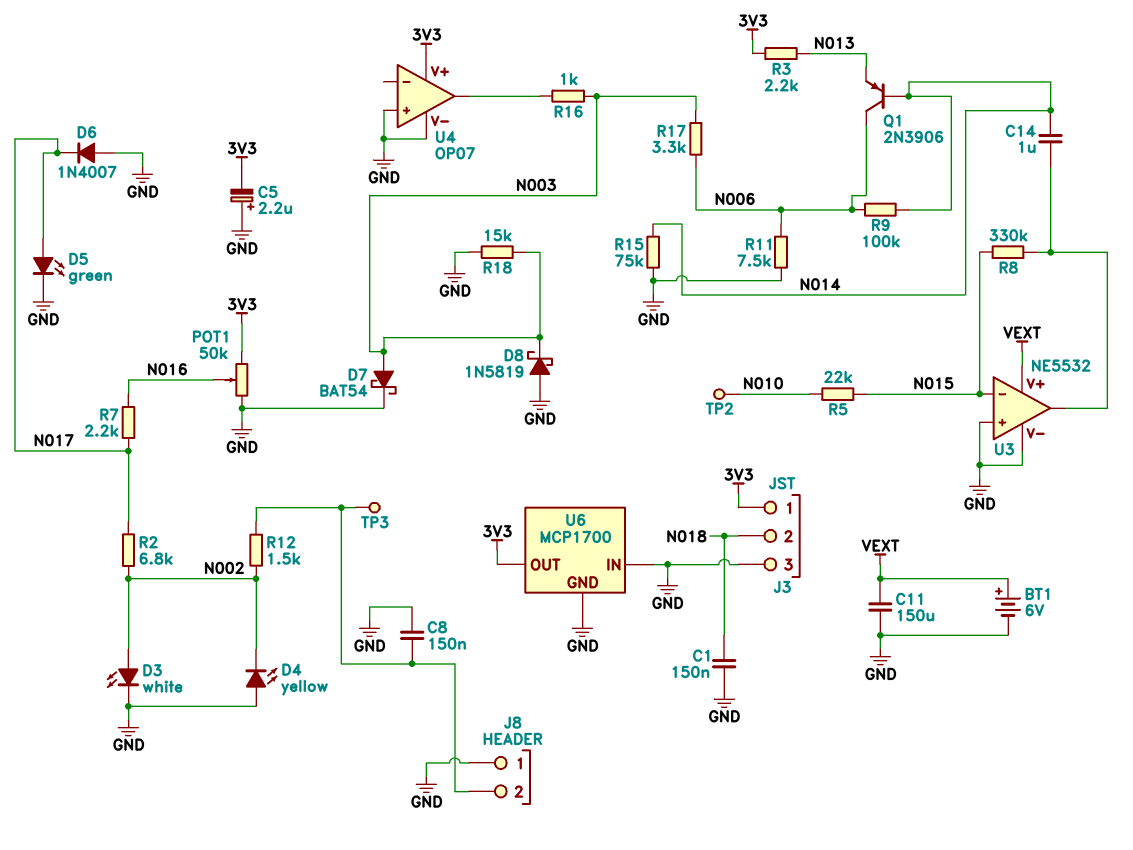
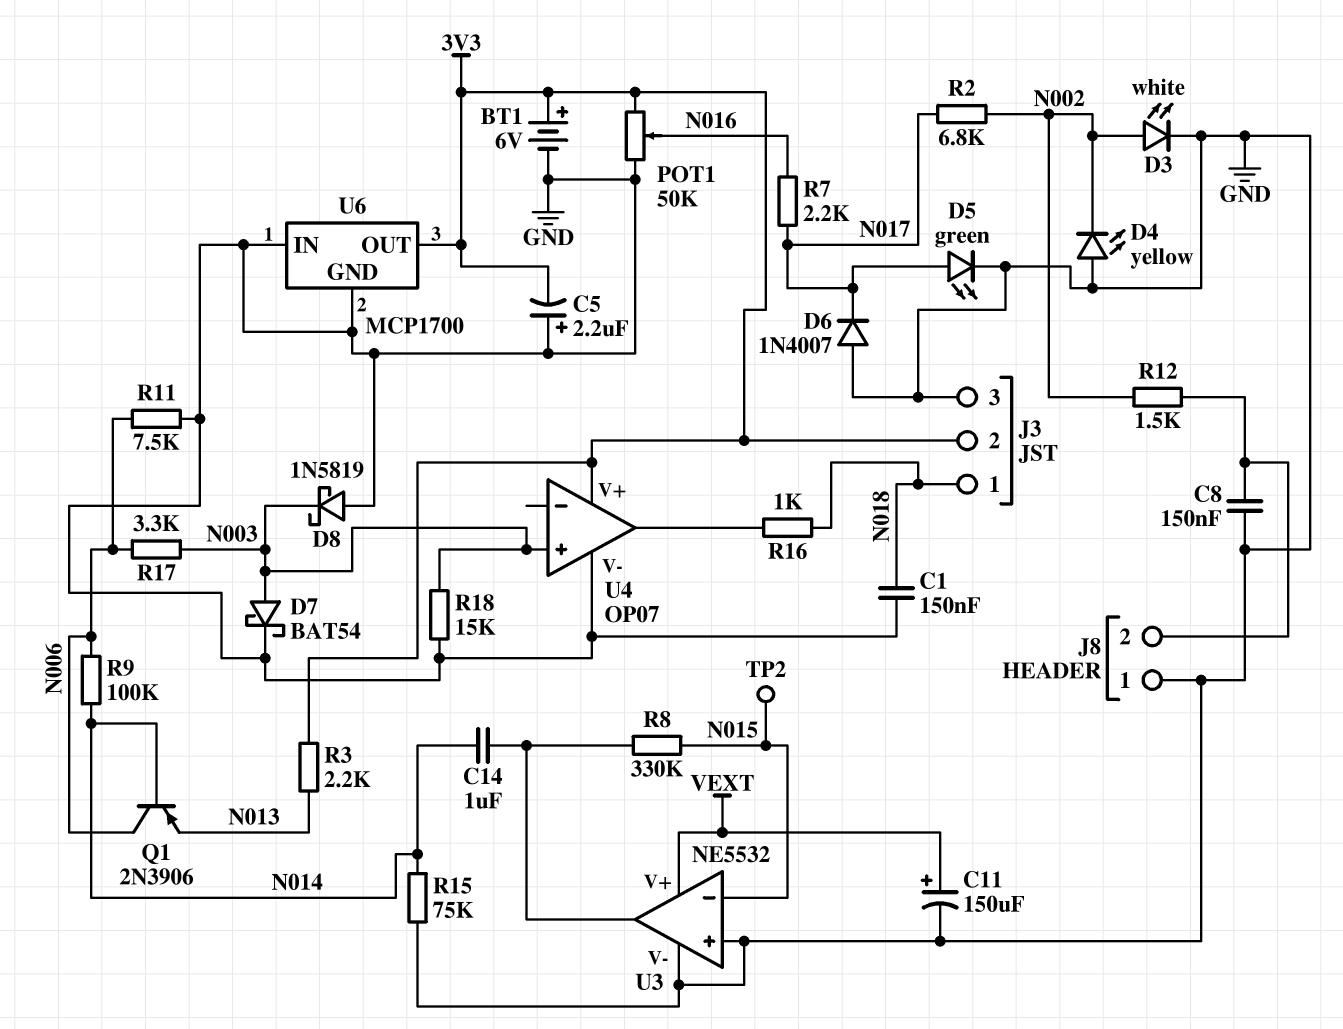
BT1: 6V (plus VEXT, minus GND) -> 6V (plus 3V3, minus GND)
C11: 150uF (GND, VEXT) -> 150uF (plus VEXT, minus GND)
J3 pin 1: 3V3 -> N018
J3 pin 2: N018 -> 3V3
R5: 22k (N010, N015) -> none
R16: 1k (N003, U4/out) -> 1k (N018, U4/out)
TP2: test point (N010) -> test point (N015)
TP3: test point (J8/2) -> none
U4 pin in+: GND -> N003

